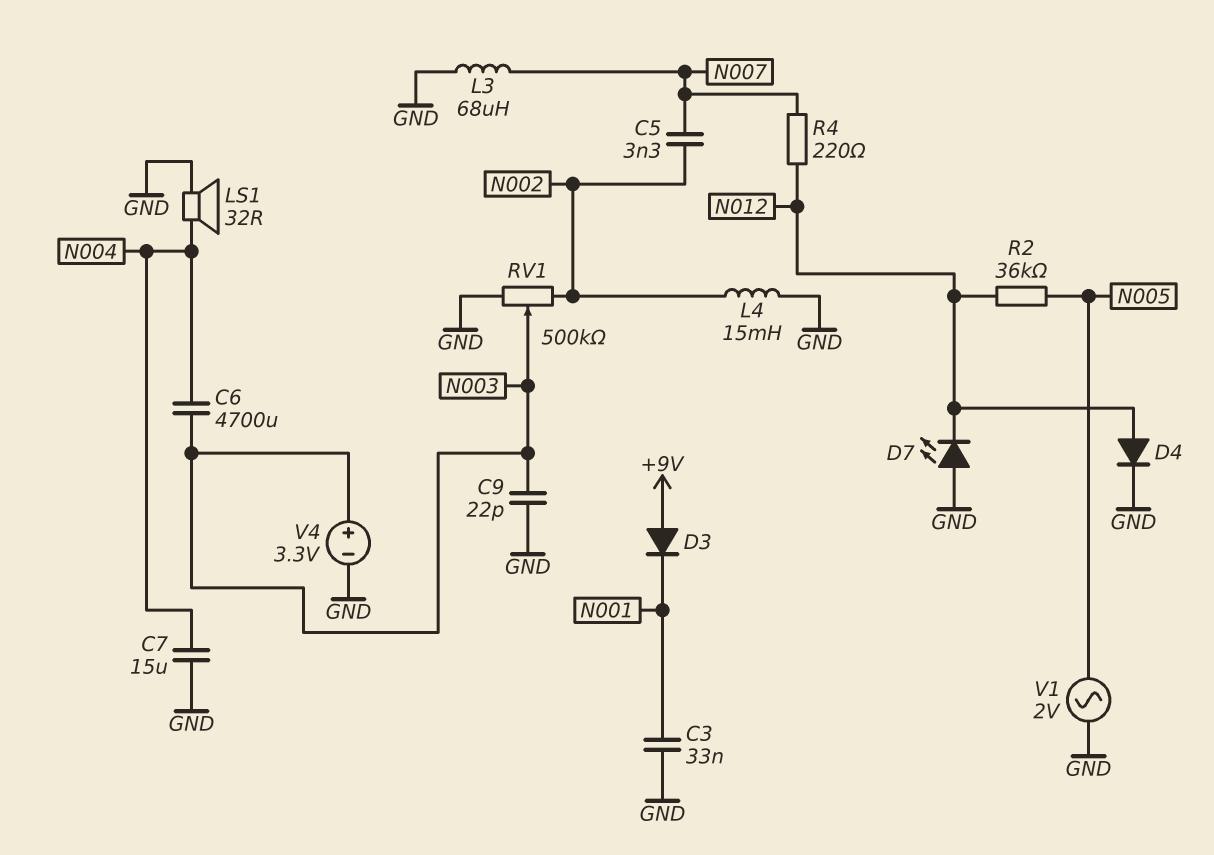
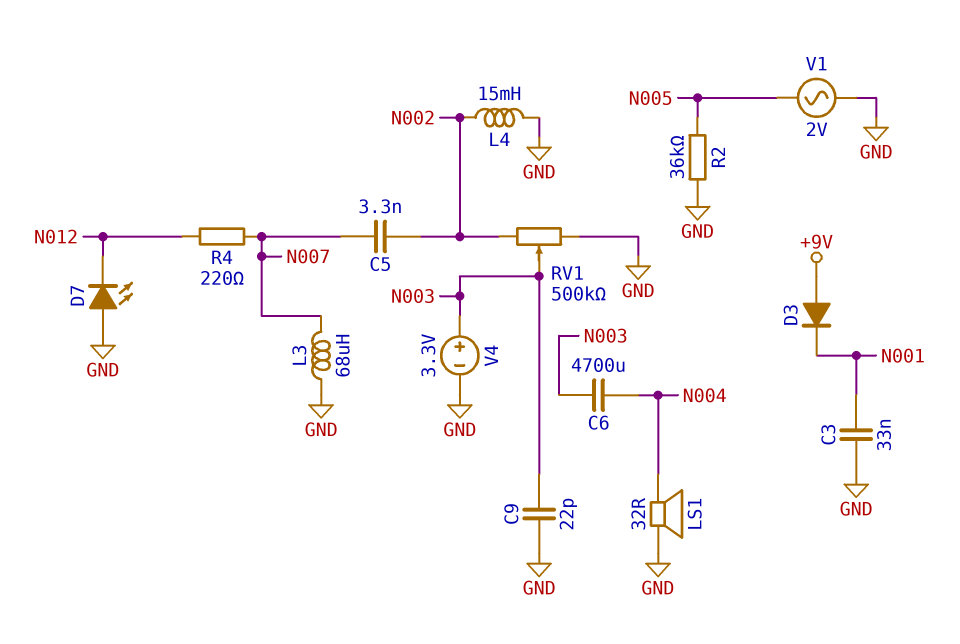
C7: 15uF (GND, N004) -> none
D4: diode (A N012, K GND) -> none
R2: 36k (N005, N012) -> 36k (GND, N005)

